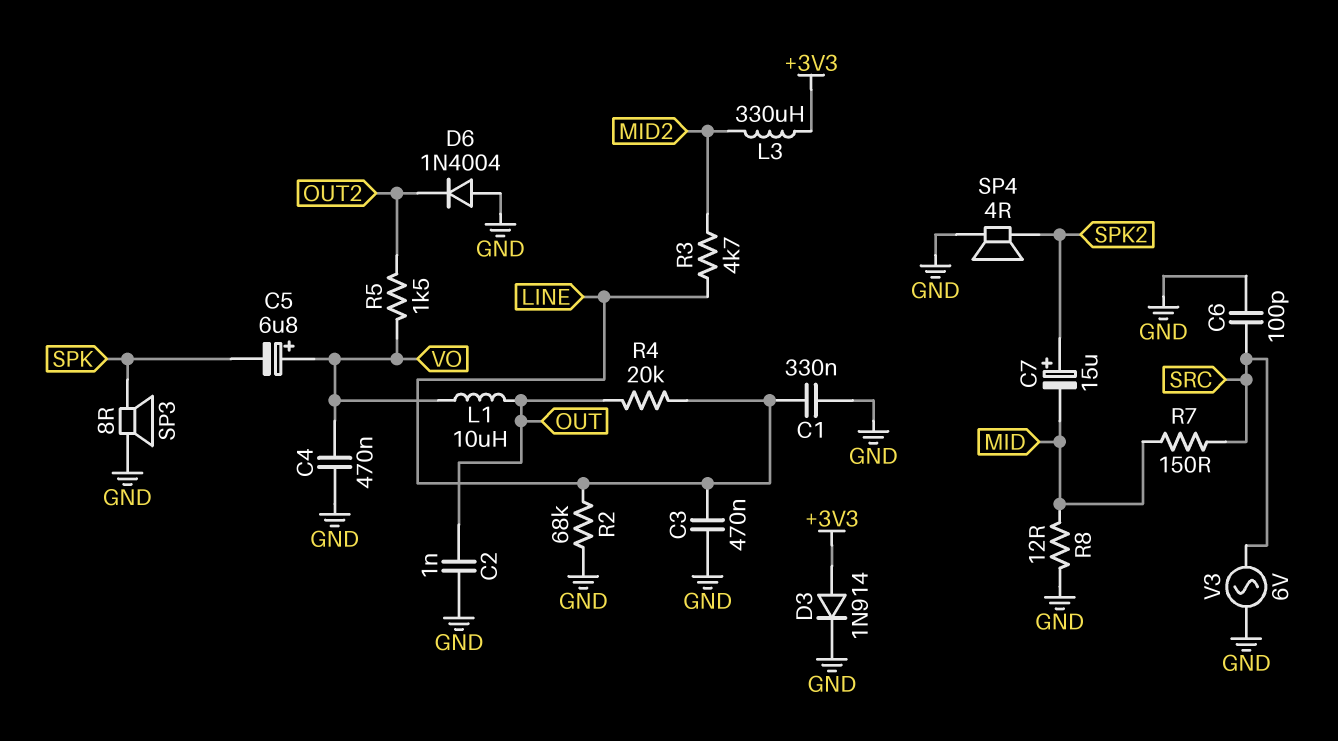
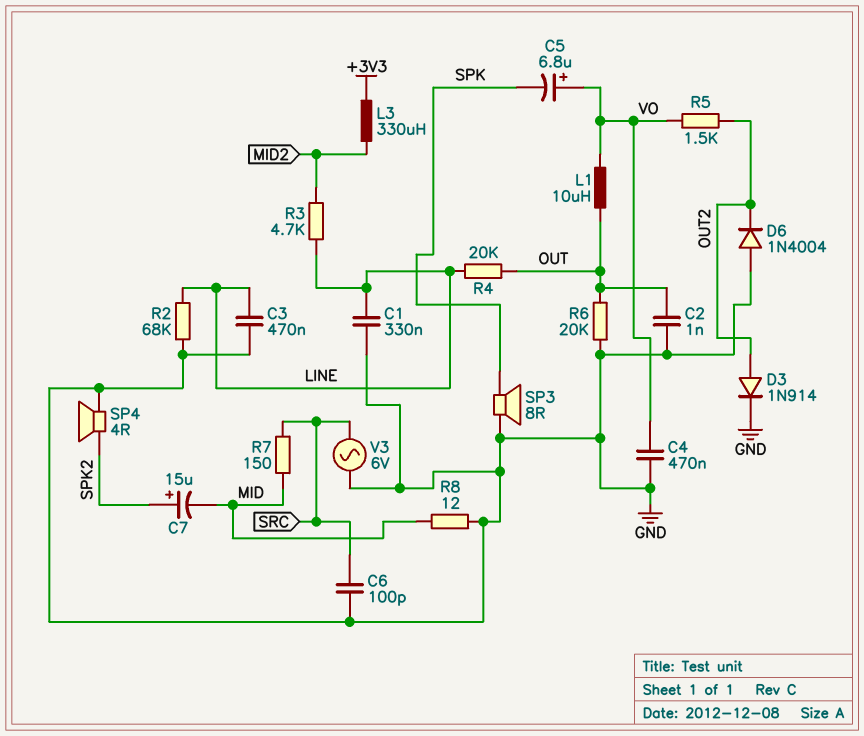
D3: diode 1N914 (A +3V3, K GND) -> diode 1N914 (A OUT2, K GND)
R6: none -> 20k (GND, OUT)

